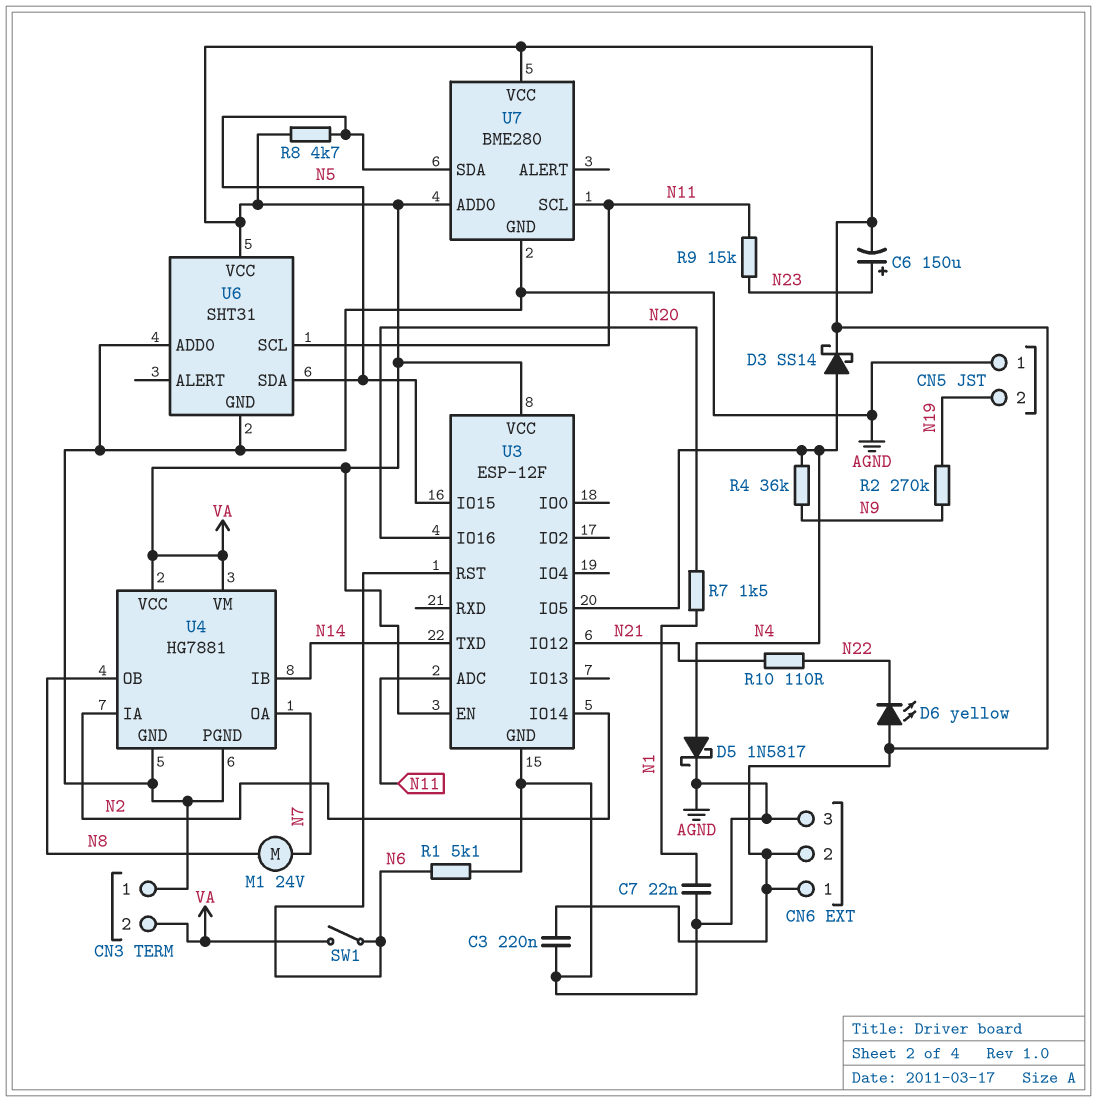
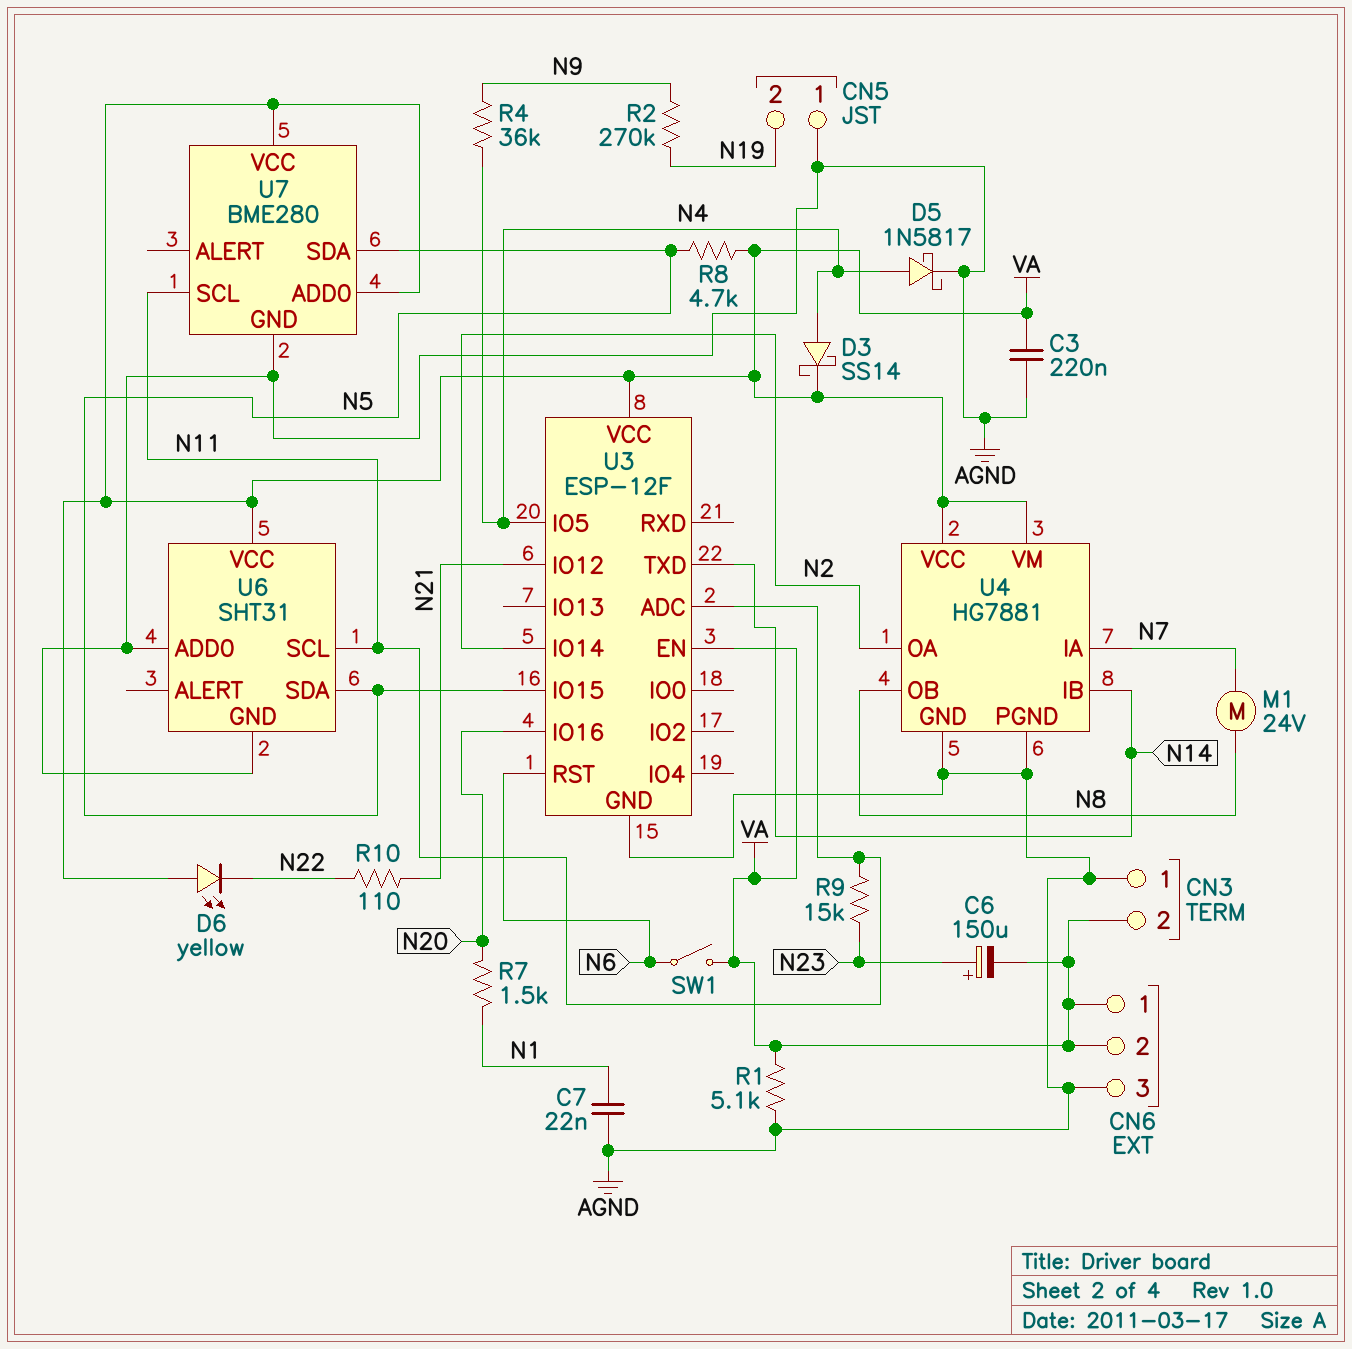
R1: 5.1k (AGND, N6) -> 5.1k (AGND, VA)
U4 pin IA: N2 -> N7
U4 pin OA: N7 -> N2

